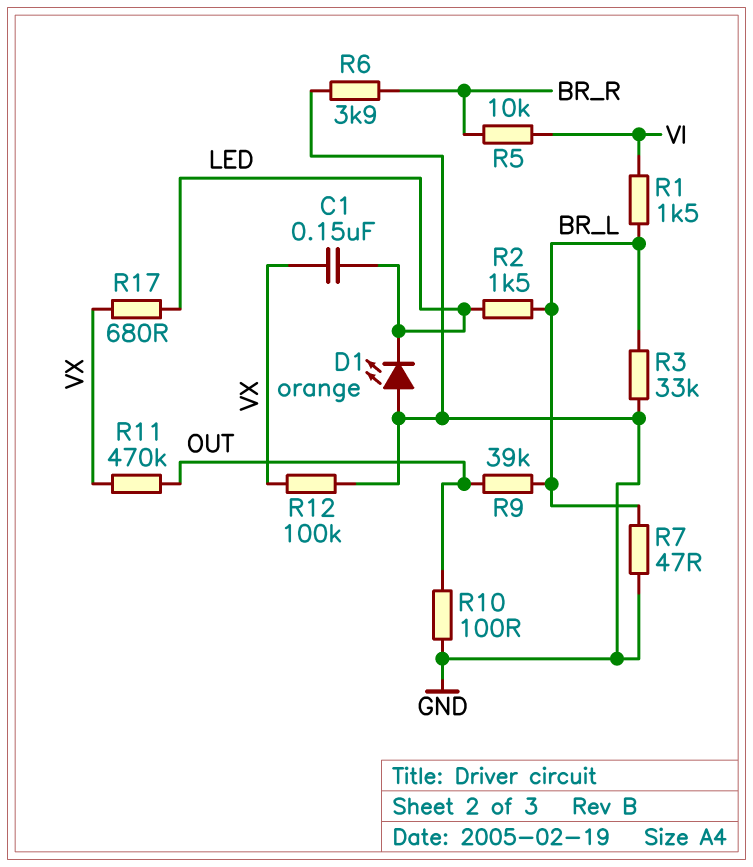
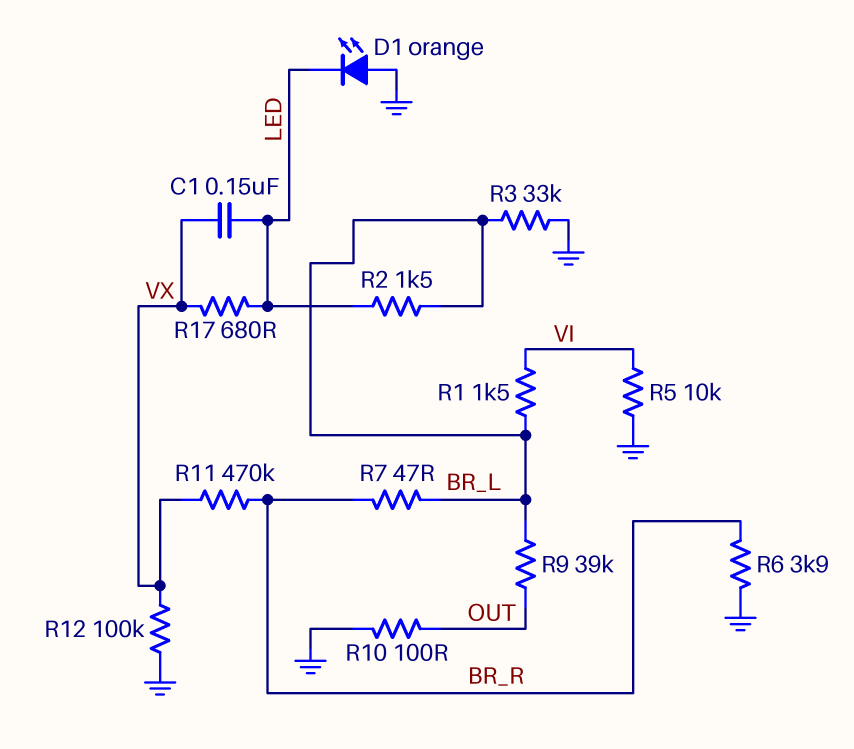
R5: 10k (BR_R, VI) -> 10k (GND, VI)
R7: 47 (BR_L, GND) -> 47 (BR_L, BR_R)
R11: 470k (OUT, VX) -> 470k (BR_R, VX)

